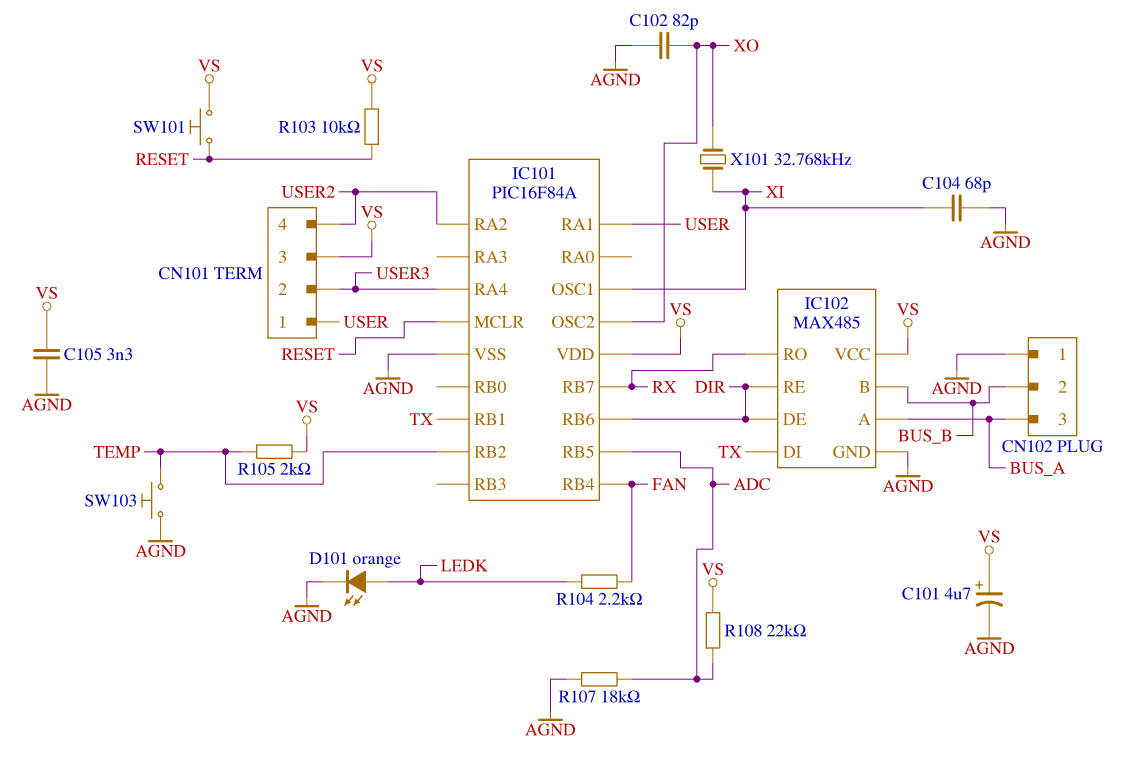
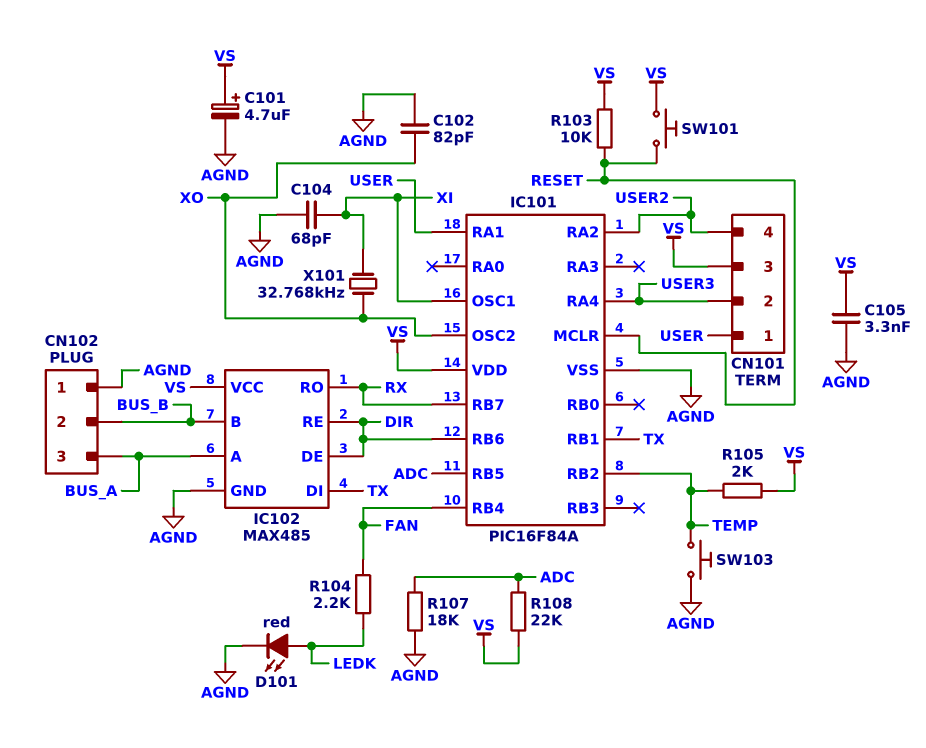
D101: LED orange (A LEDK, K AGND) -> LED red (A LEDK, K AGND)

